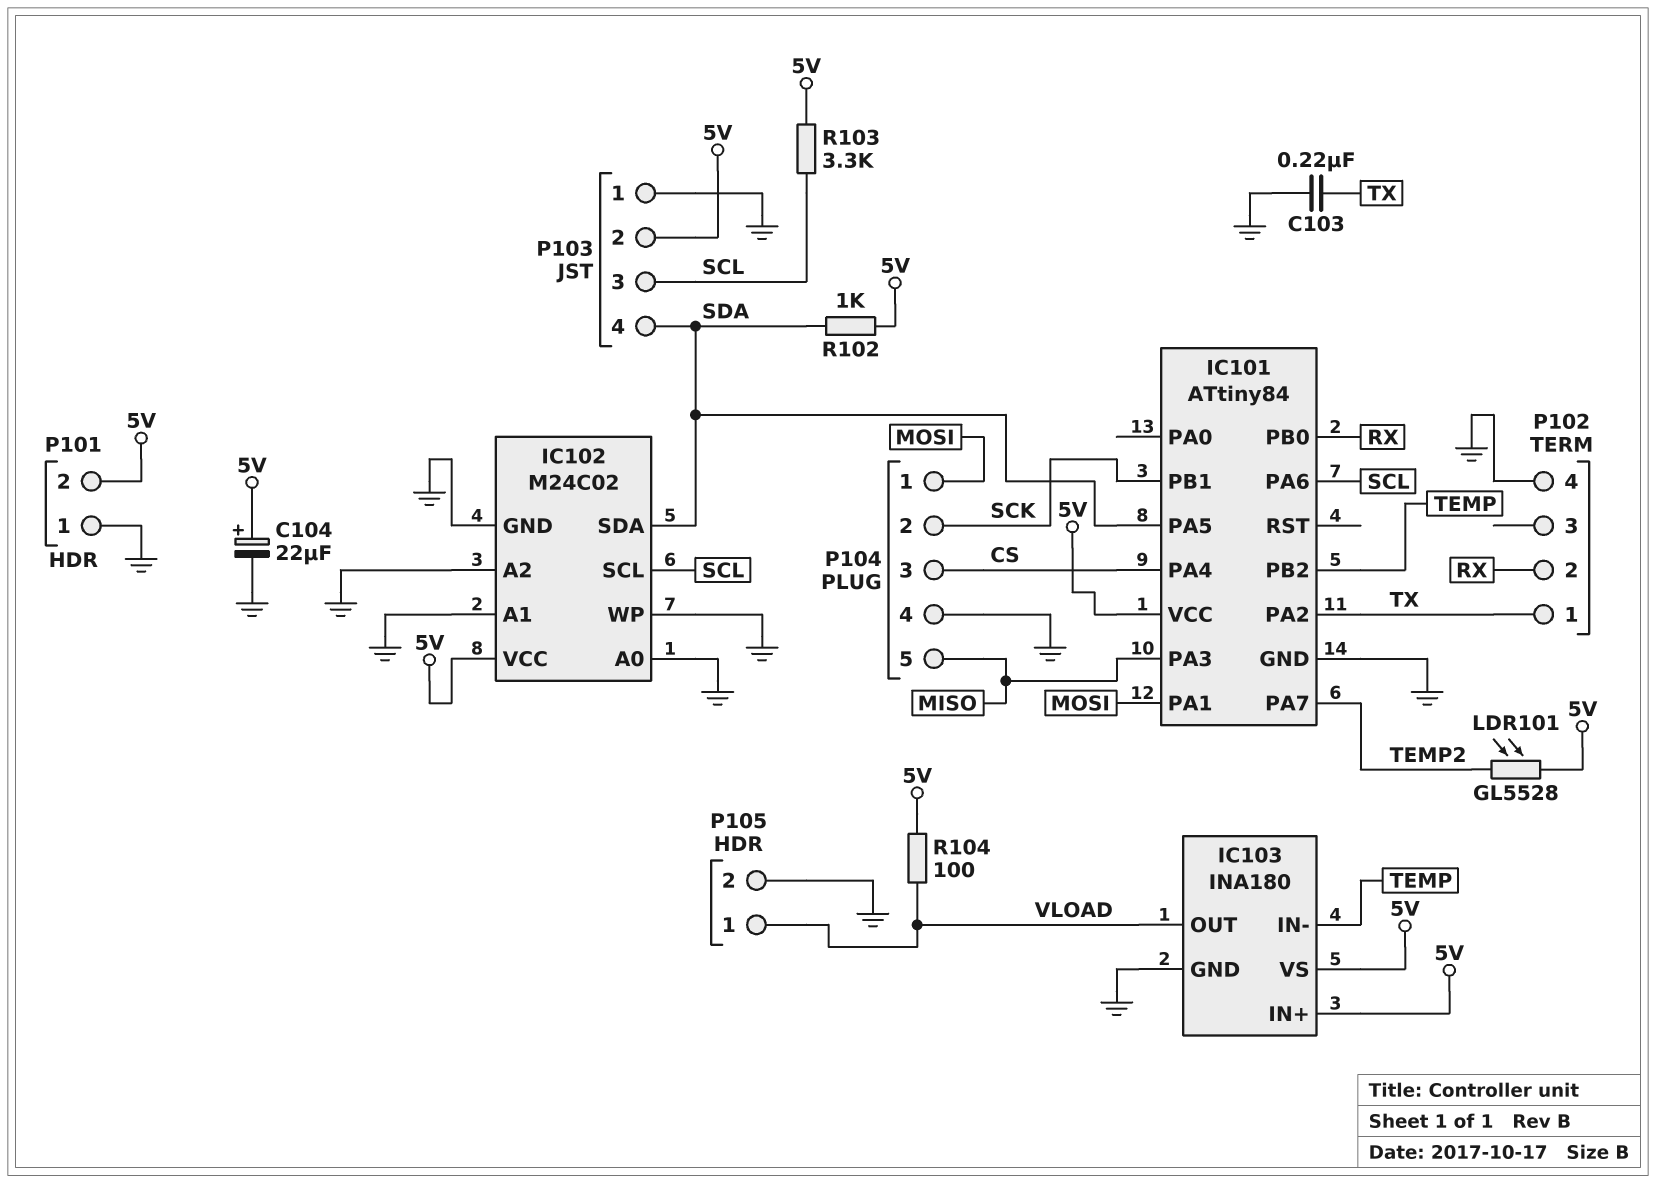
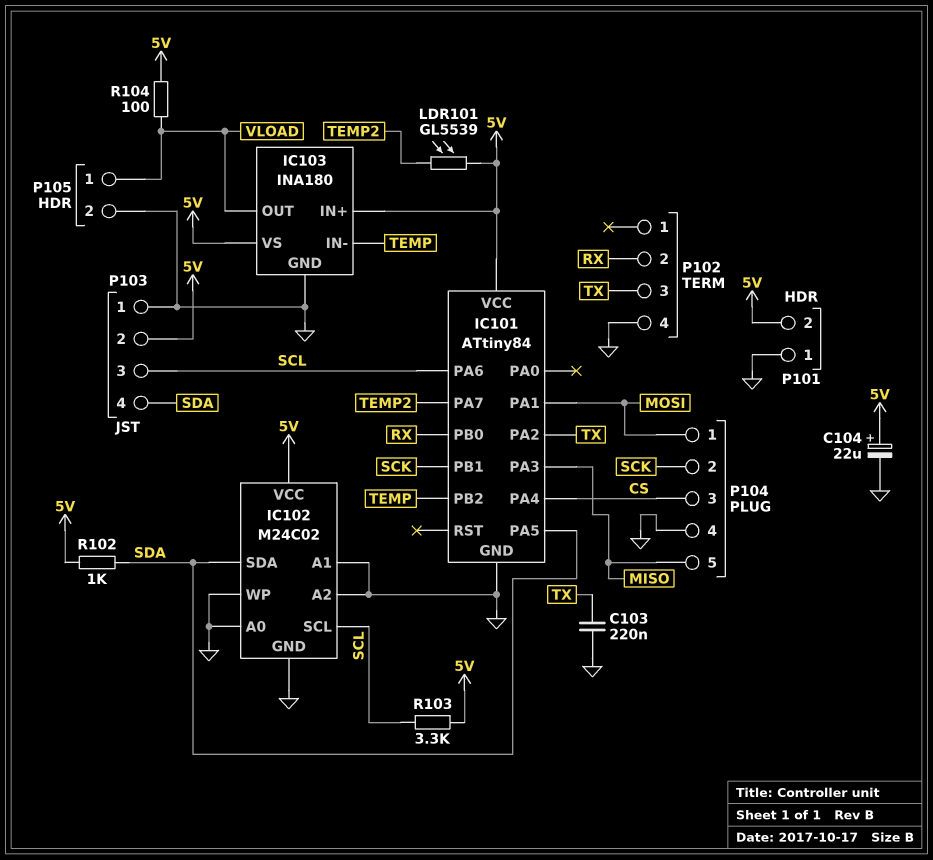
LDR101: GL5528 (5V, TEMP2) -> GL5539 (5V, TEMP2)
P102 pin 1: TX -> none
P102 pin 3: none -> TX

